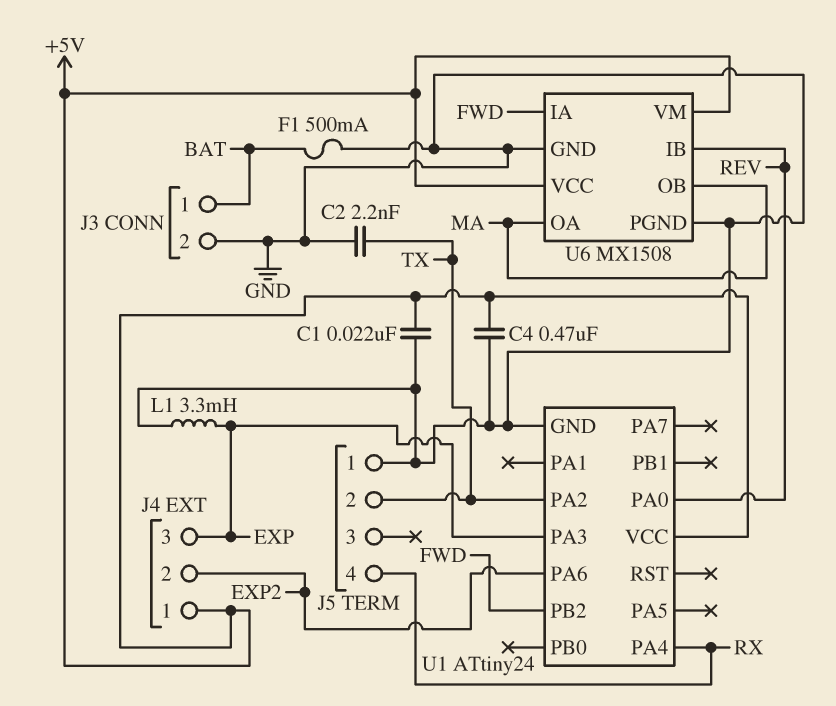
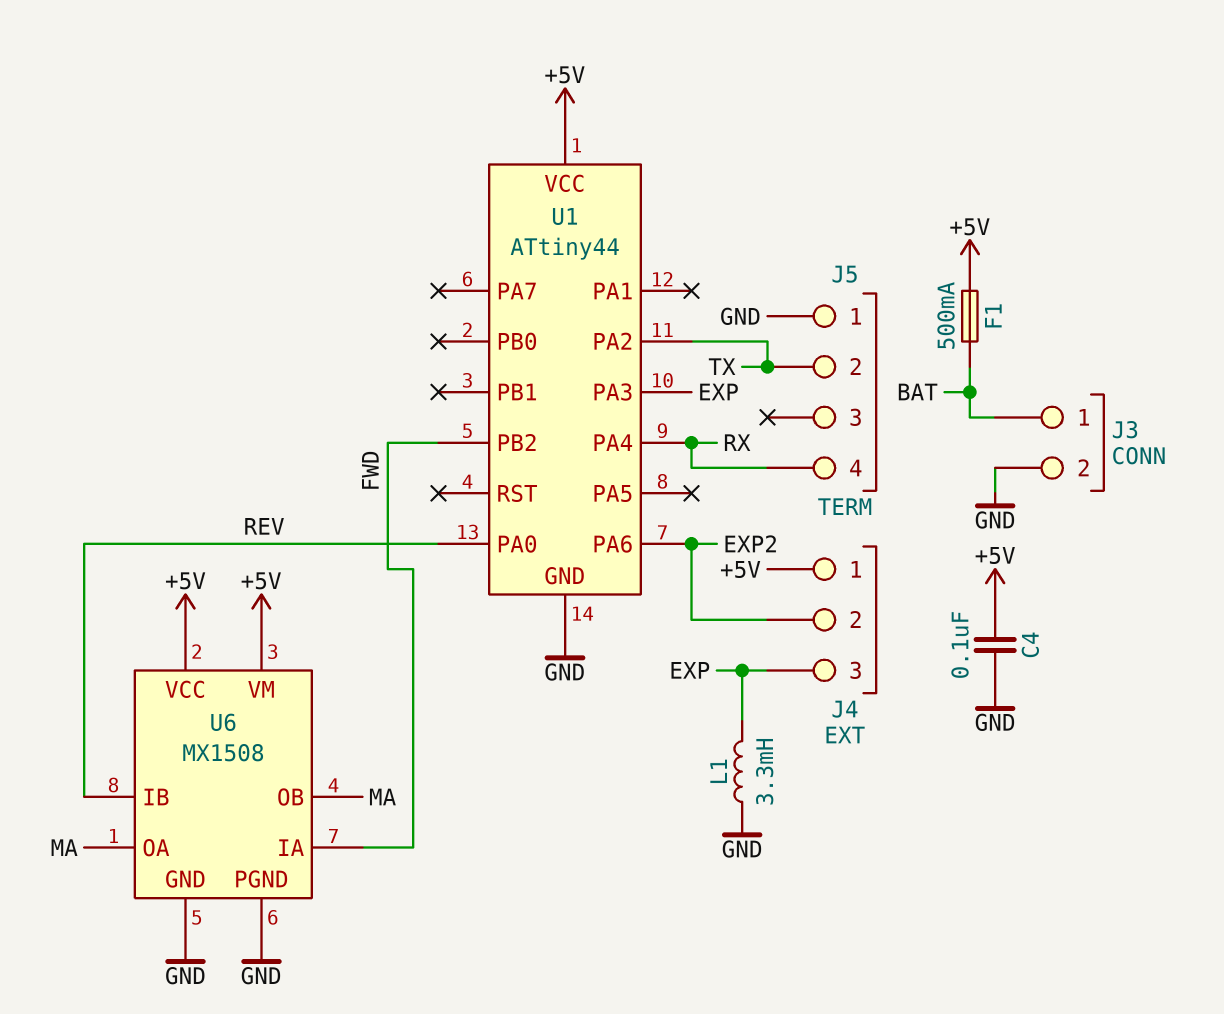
C1: 22nF (+5V, GND) -> none
C2: 2.2nF (GND, TX) -> none
C4: 470nF (+5V, GND) -> 100nF (+5V, GND)
F1: 500mA (BAT, GND) -> 500mA (+5V, BAT)
U1: ATtiny24 -> ATtiny44

